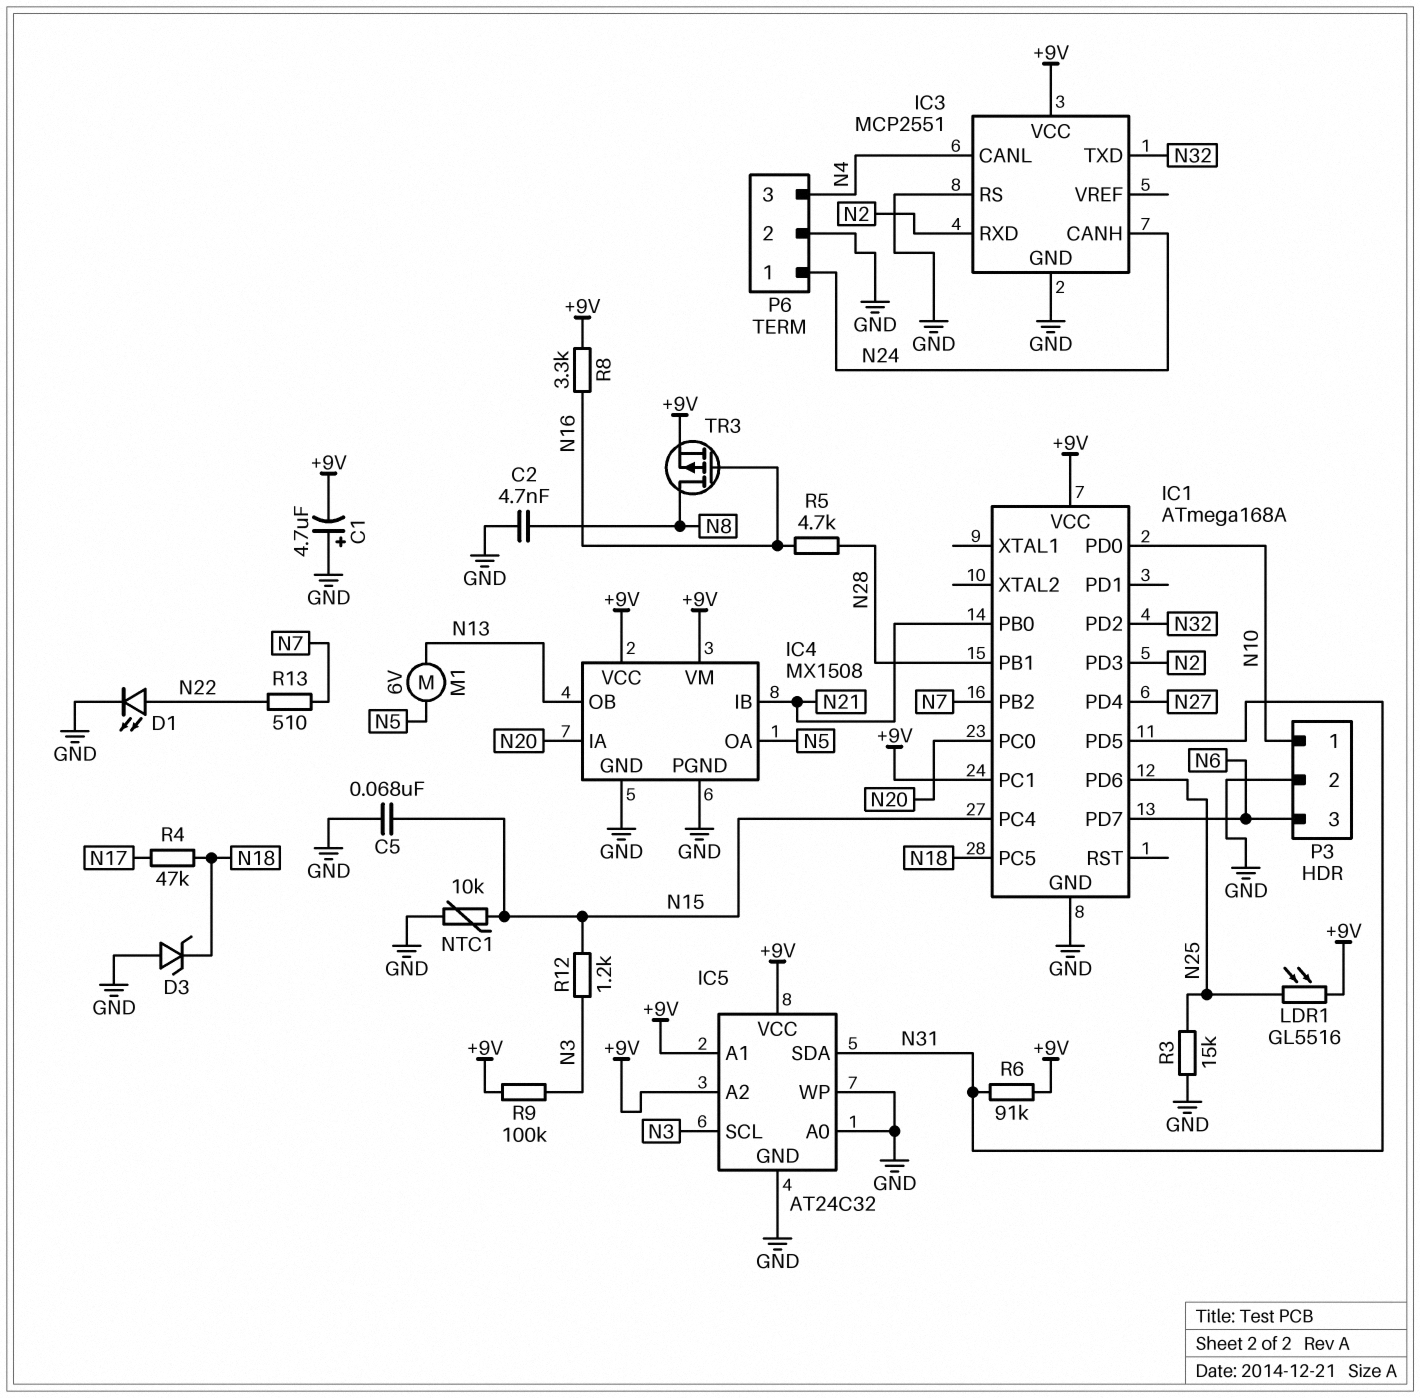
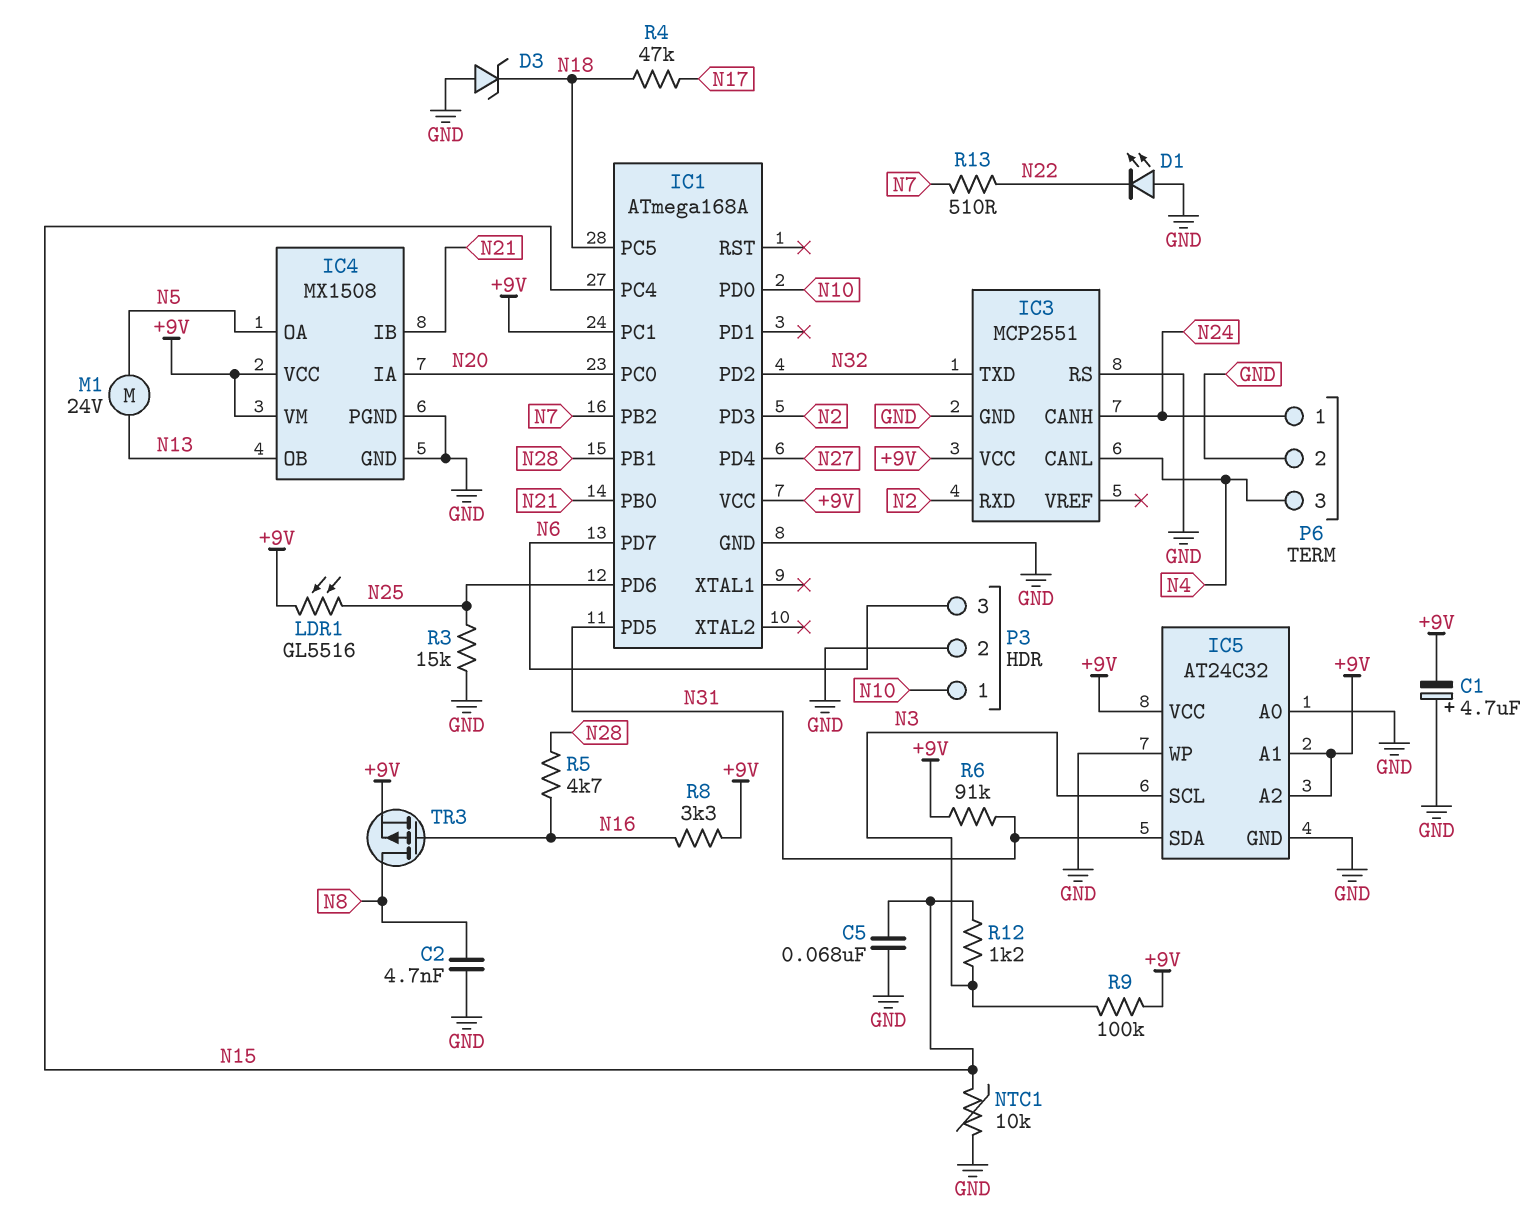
D1: LED (A N22, K GND) -> LED (A GND, K N22)
M1: motor 6V (N5, N13) -> motor 24V (N5, N13)

